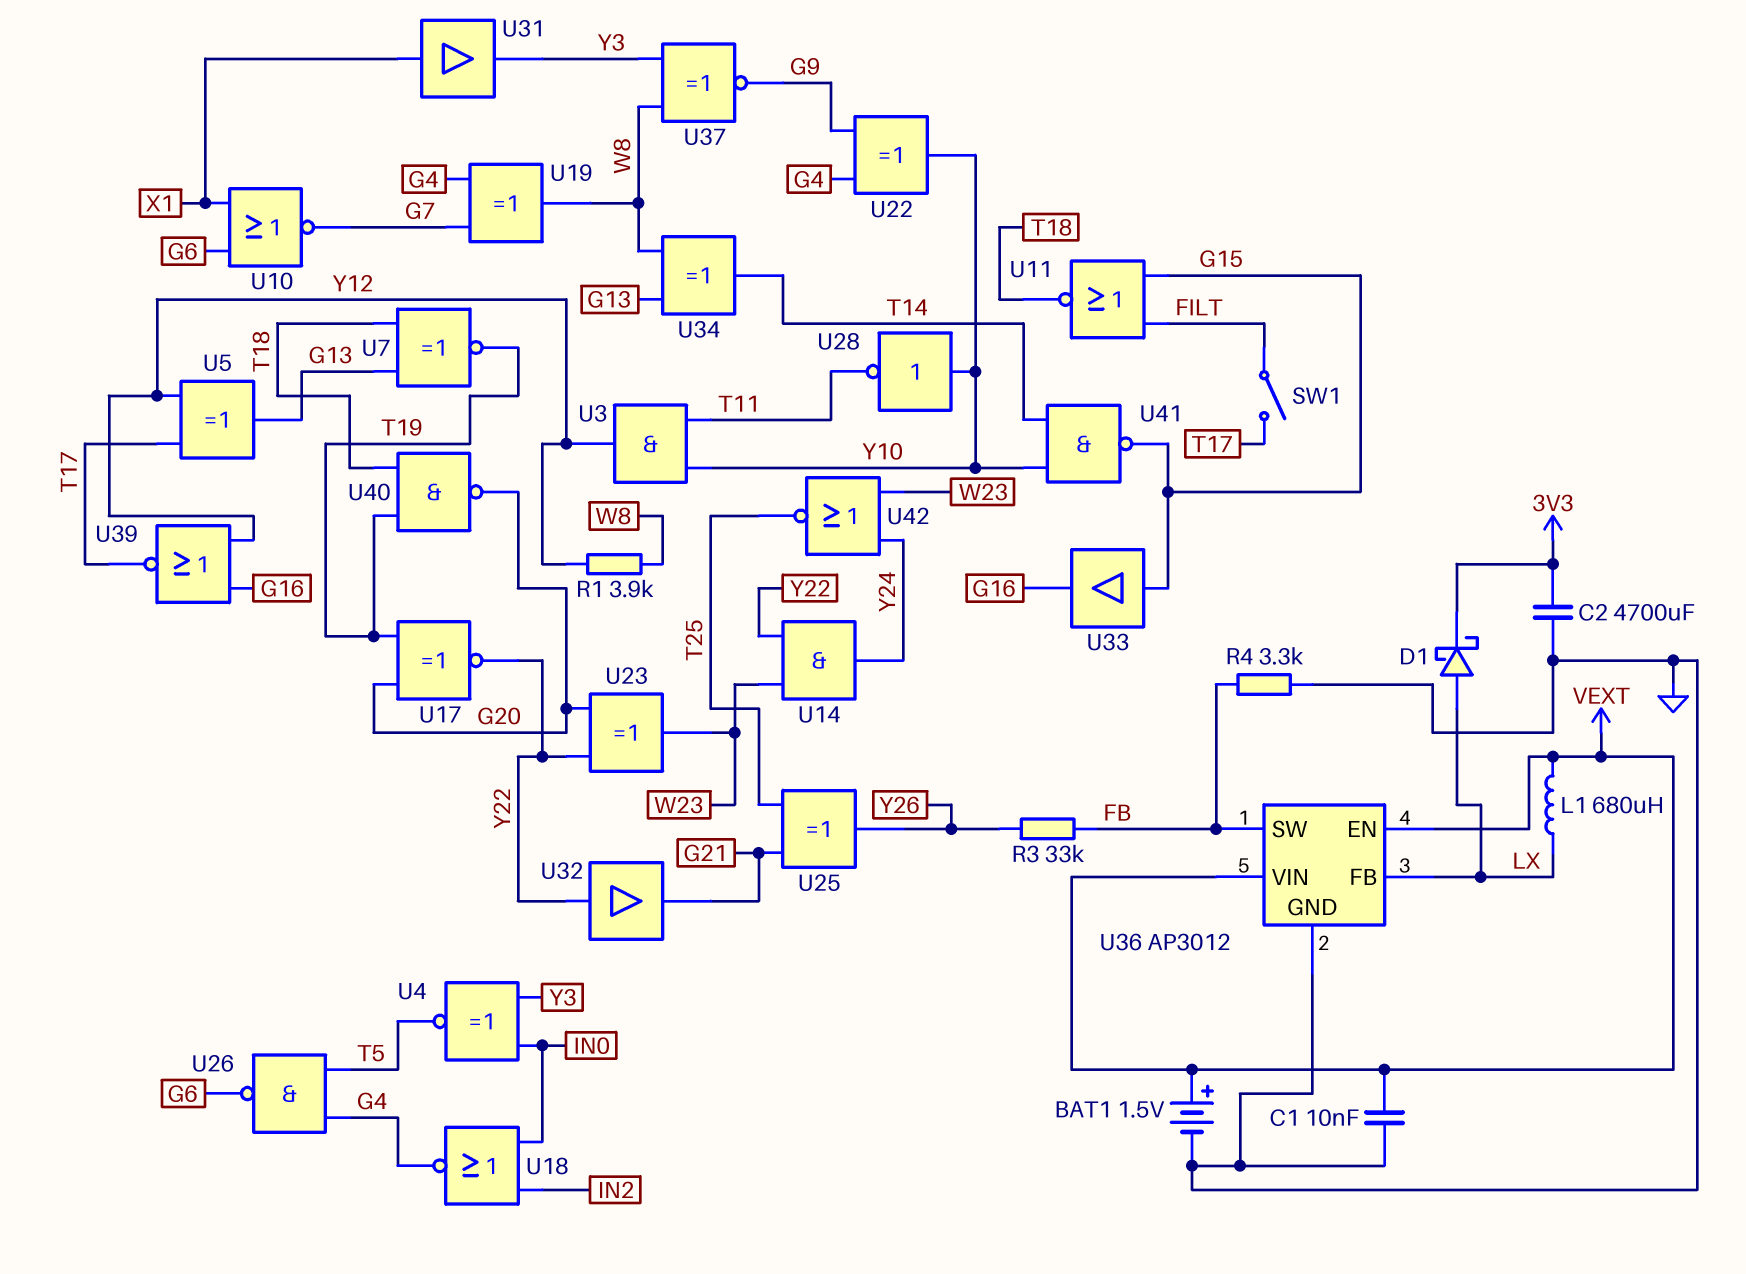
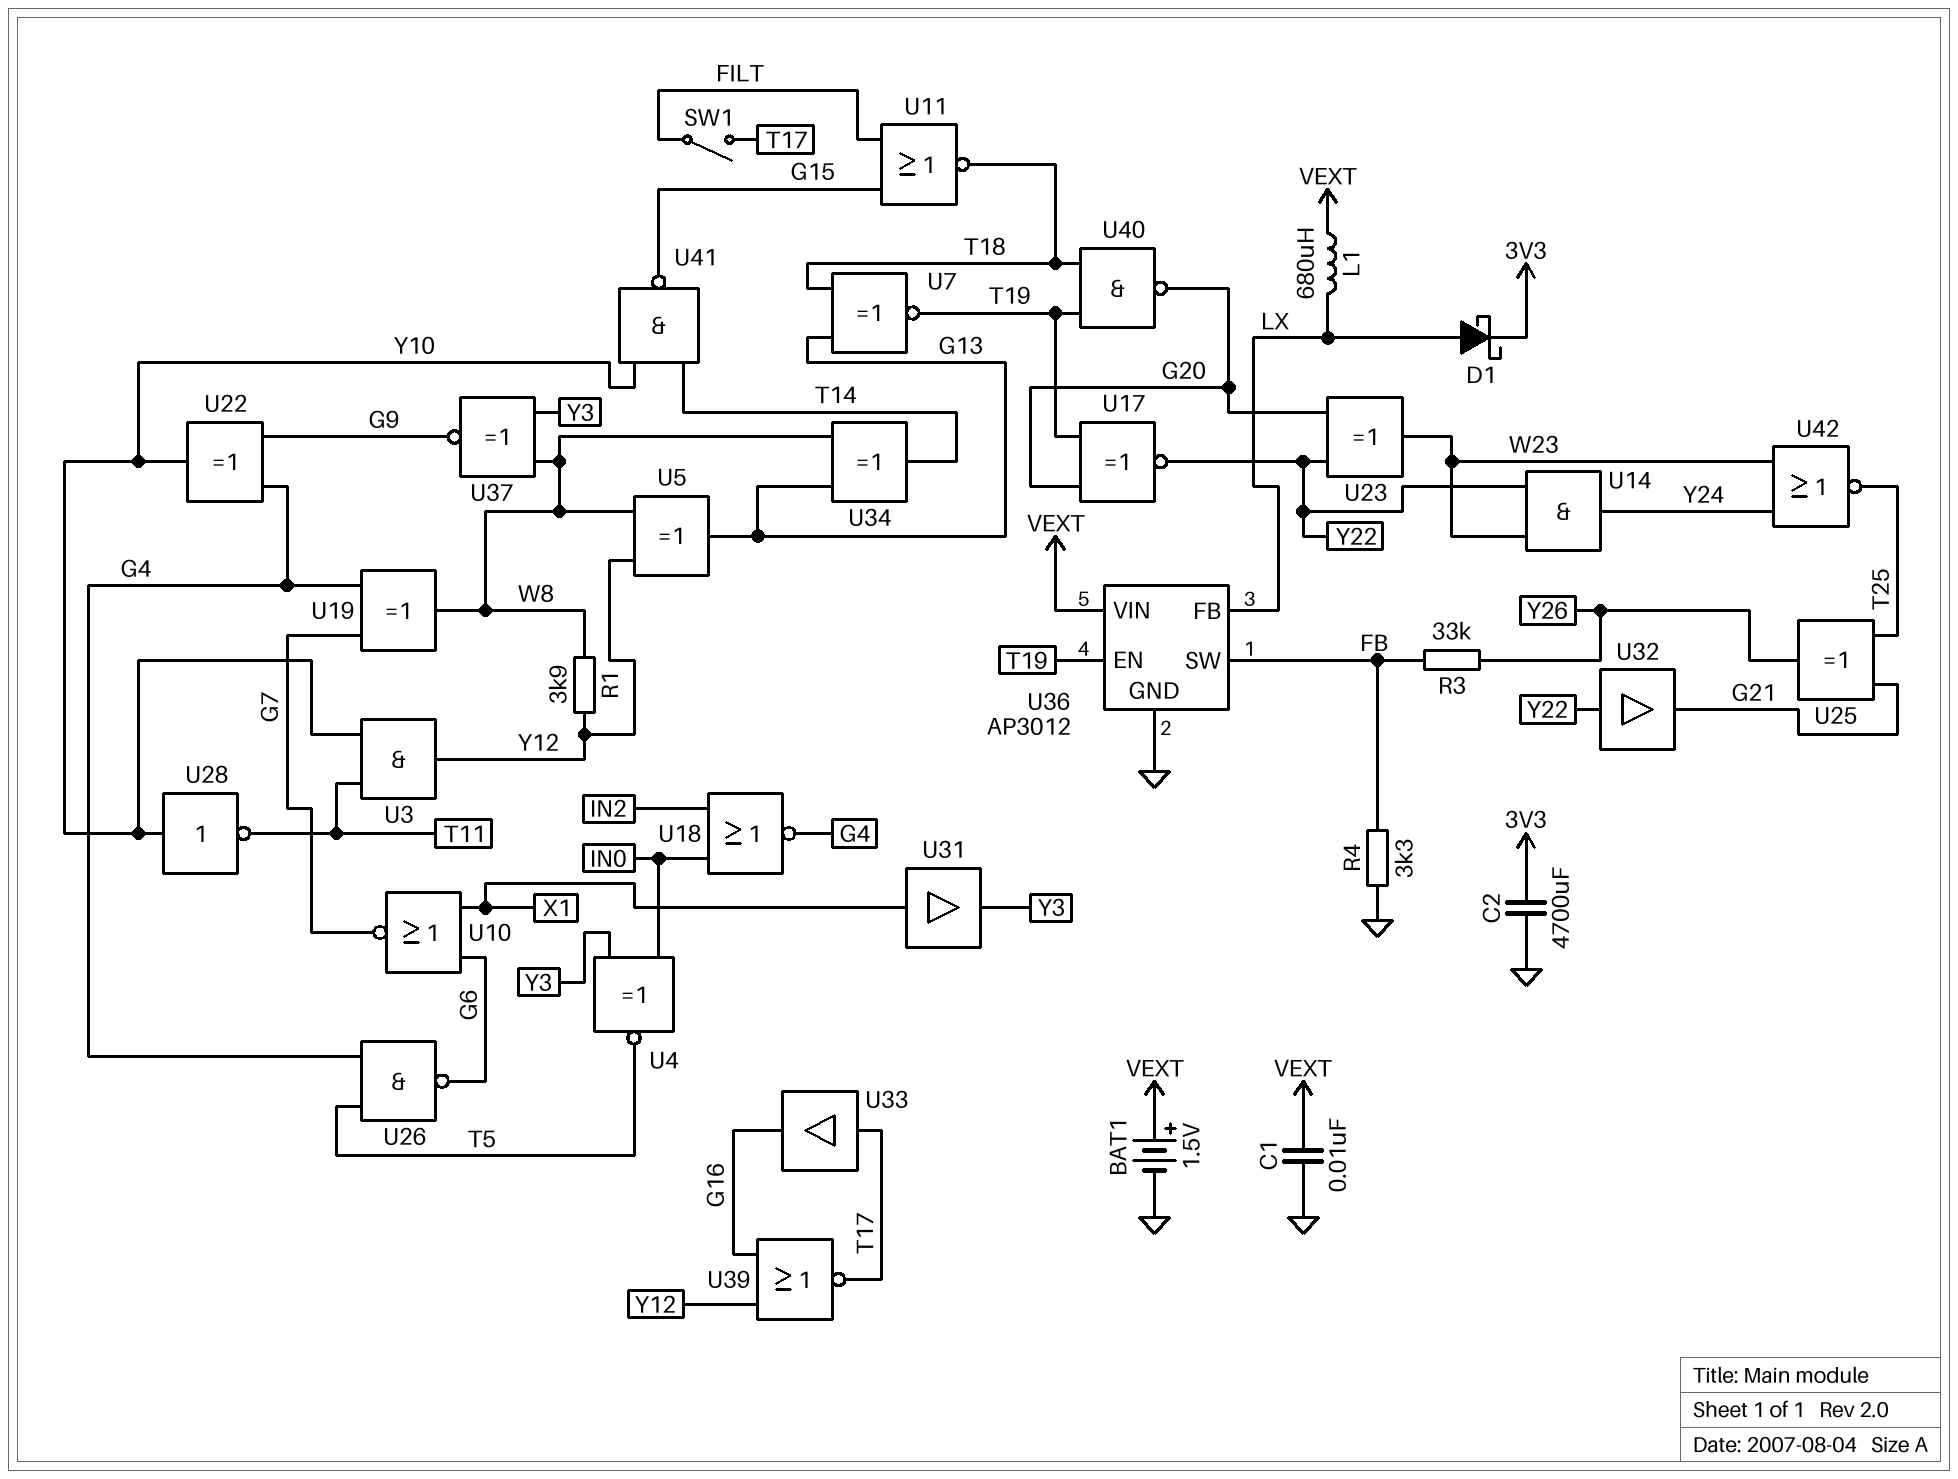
U5: XOR (in T17, in Y12, out G13) -> XOR (in W8, in Y12, out G13)
U33: buffer (in G15, out G16) -> buffer (in T17, out G16)
U36 pin EN: VEXT -> T19

